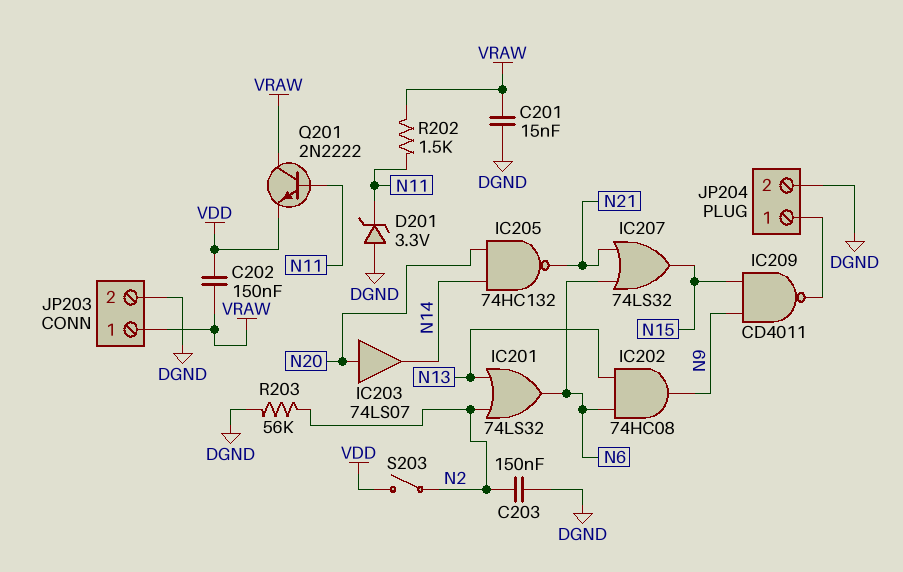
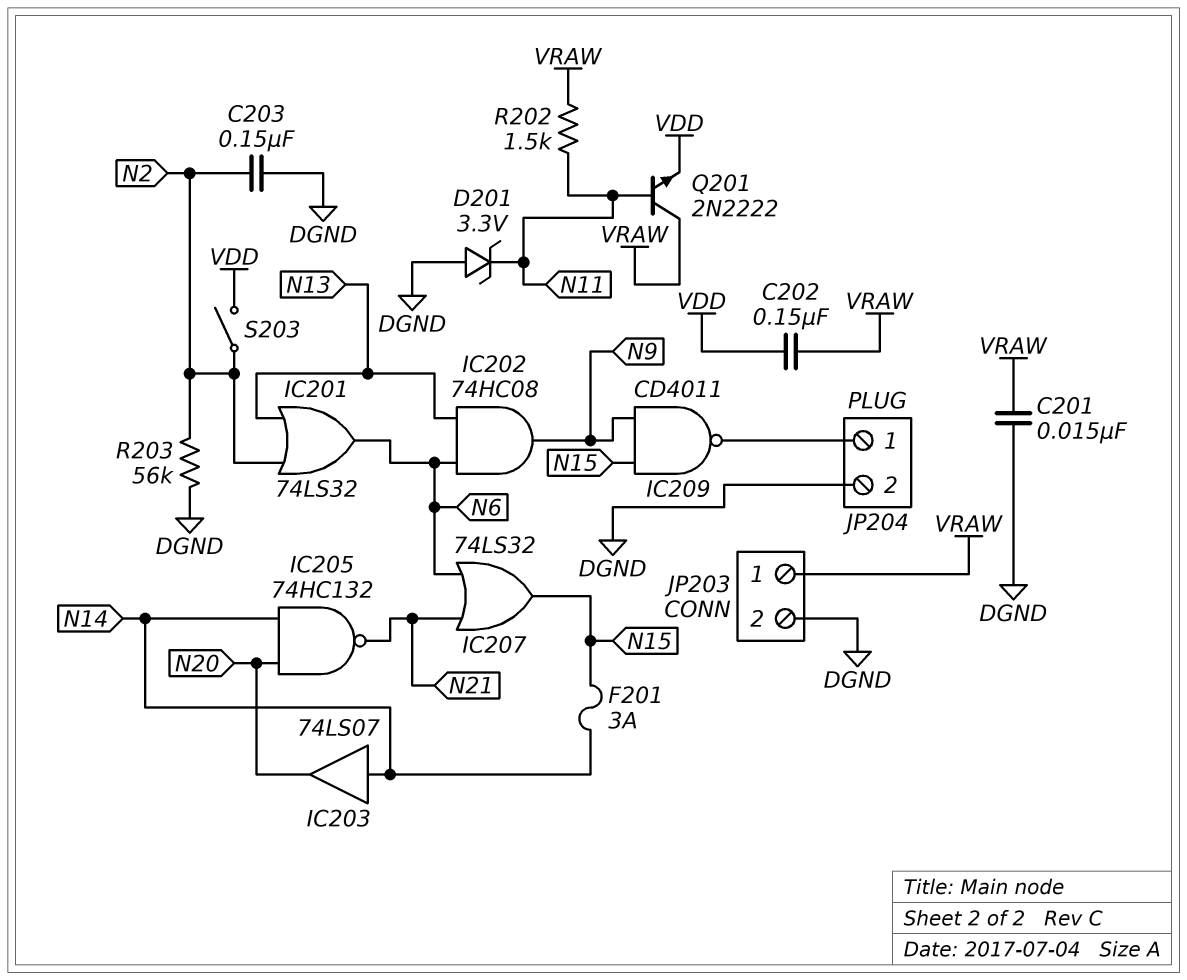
F201: none -> 3A (N14, N15)
IC203: buffer 74LS07 (in N20, out N14) -> buffer 74LS07 (in N14, out N20)

